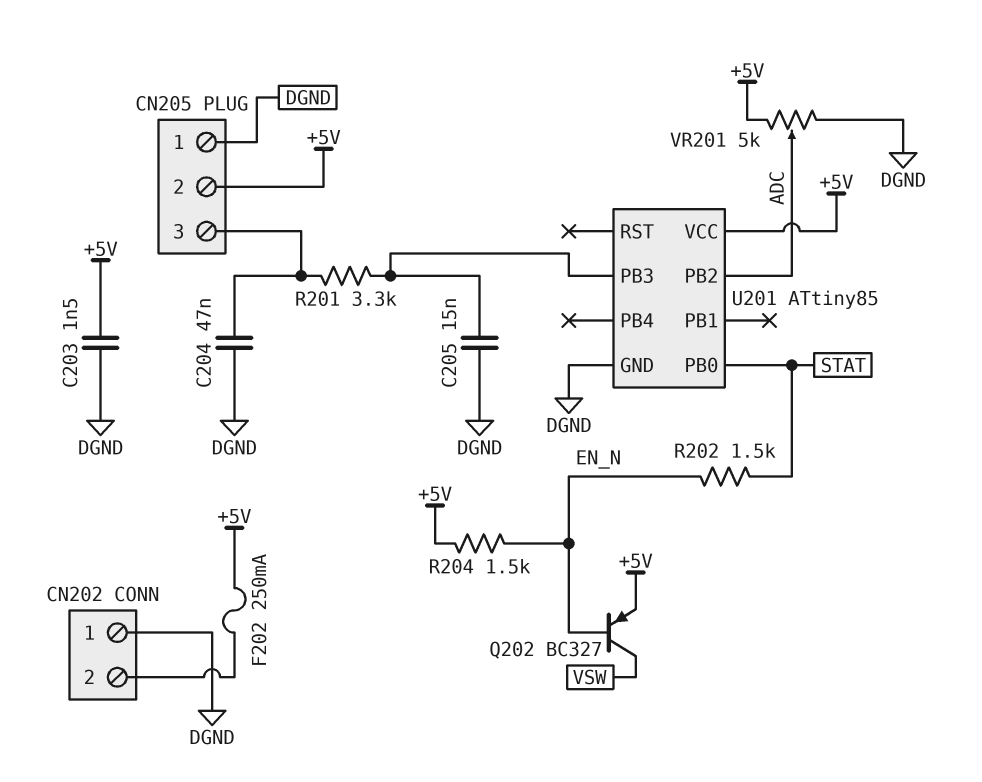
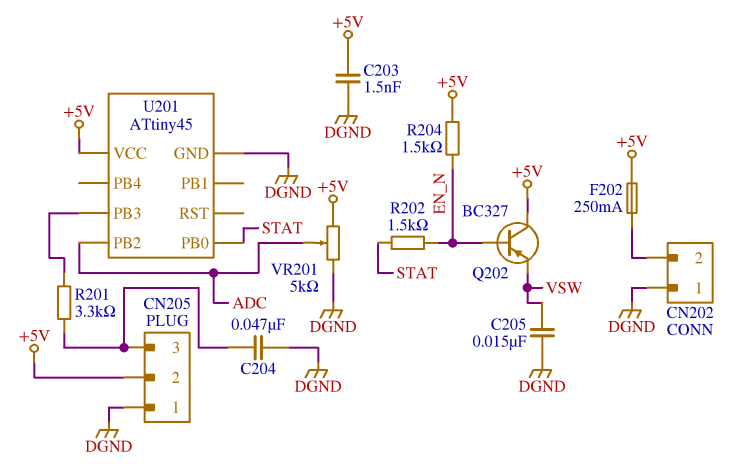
C205: 15nF (DGND, U201/PB3) -> 15nF (DGND, VSW)
Q202: PNP BC327 (B EN_N, C VSW, E +5V) -> PNP BC327 (B EN_N, C +5V, E VSW)
U201: ATtiny85 -> ATtiny45

